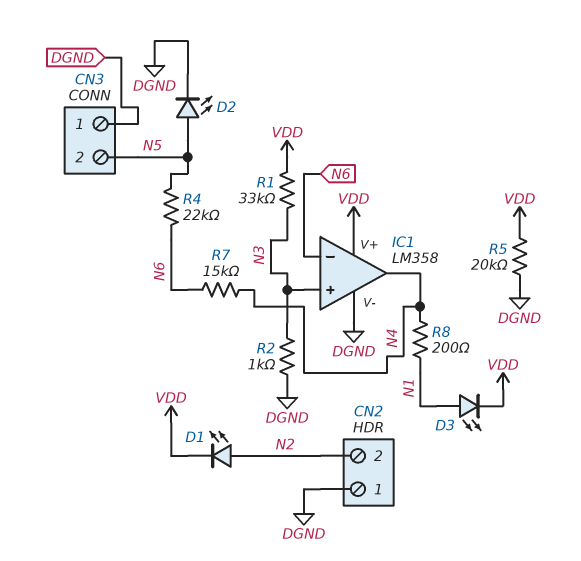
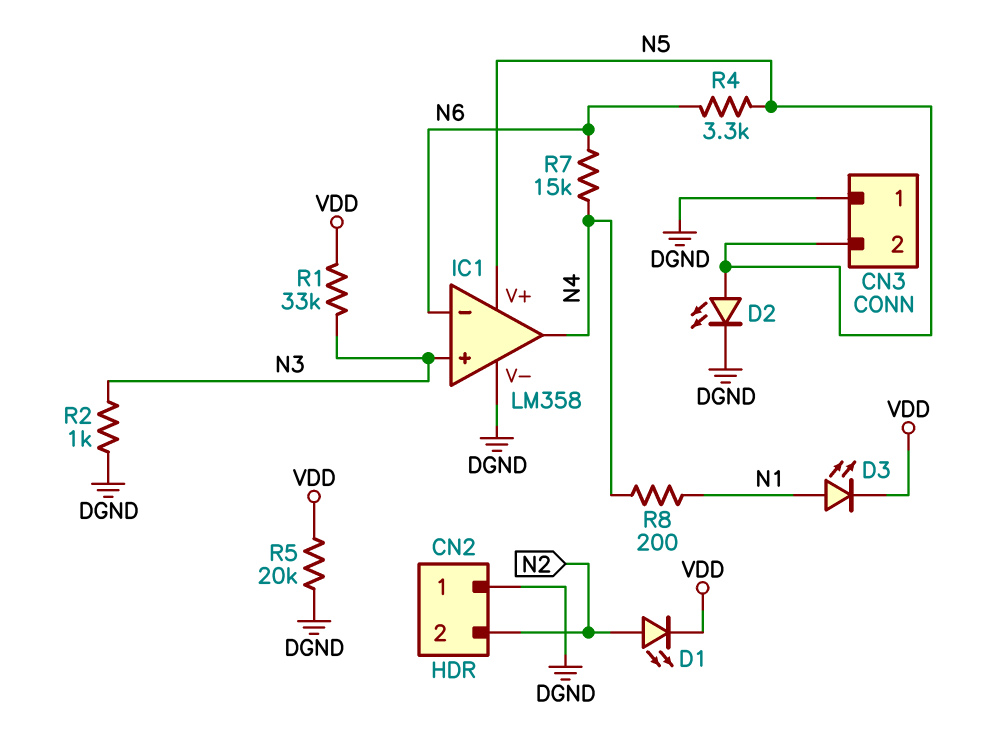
IC1 pin V+: VDD -> N5
R4: 22k (N5, N6) -> 3.3k (N5, N6)

